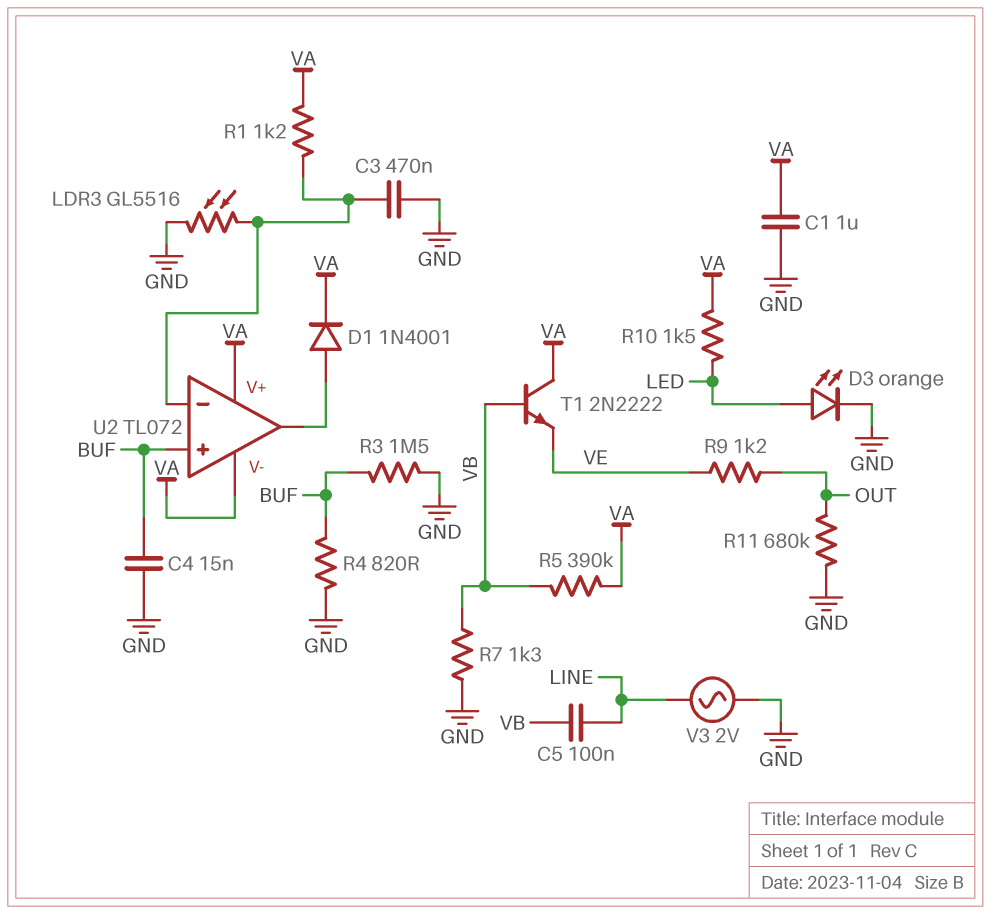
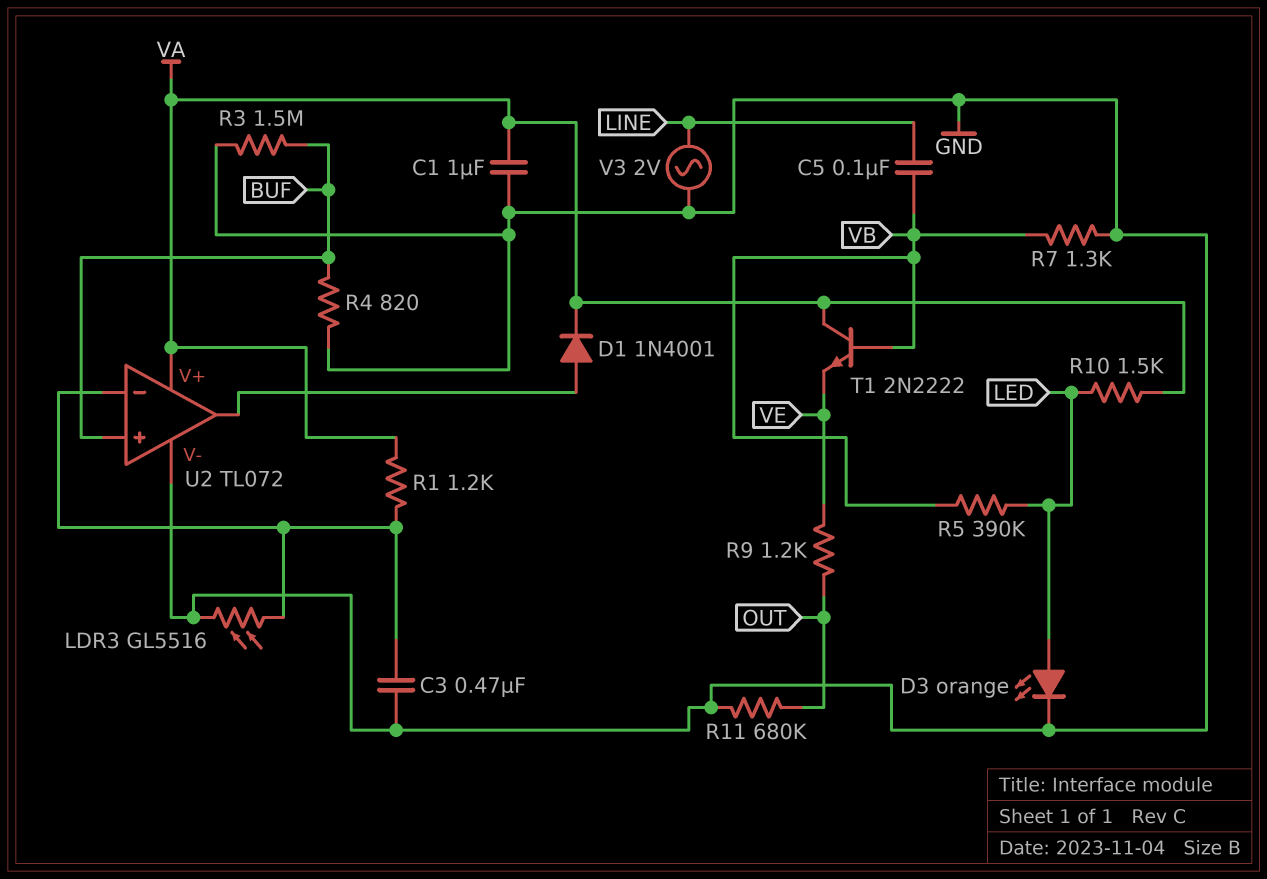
C4: 15nF (BUF, GND) -> none
R5: 390k (VA, VB) -> 390k (LED, VB)
U2 pin V-: VA -> GND

